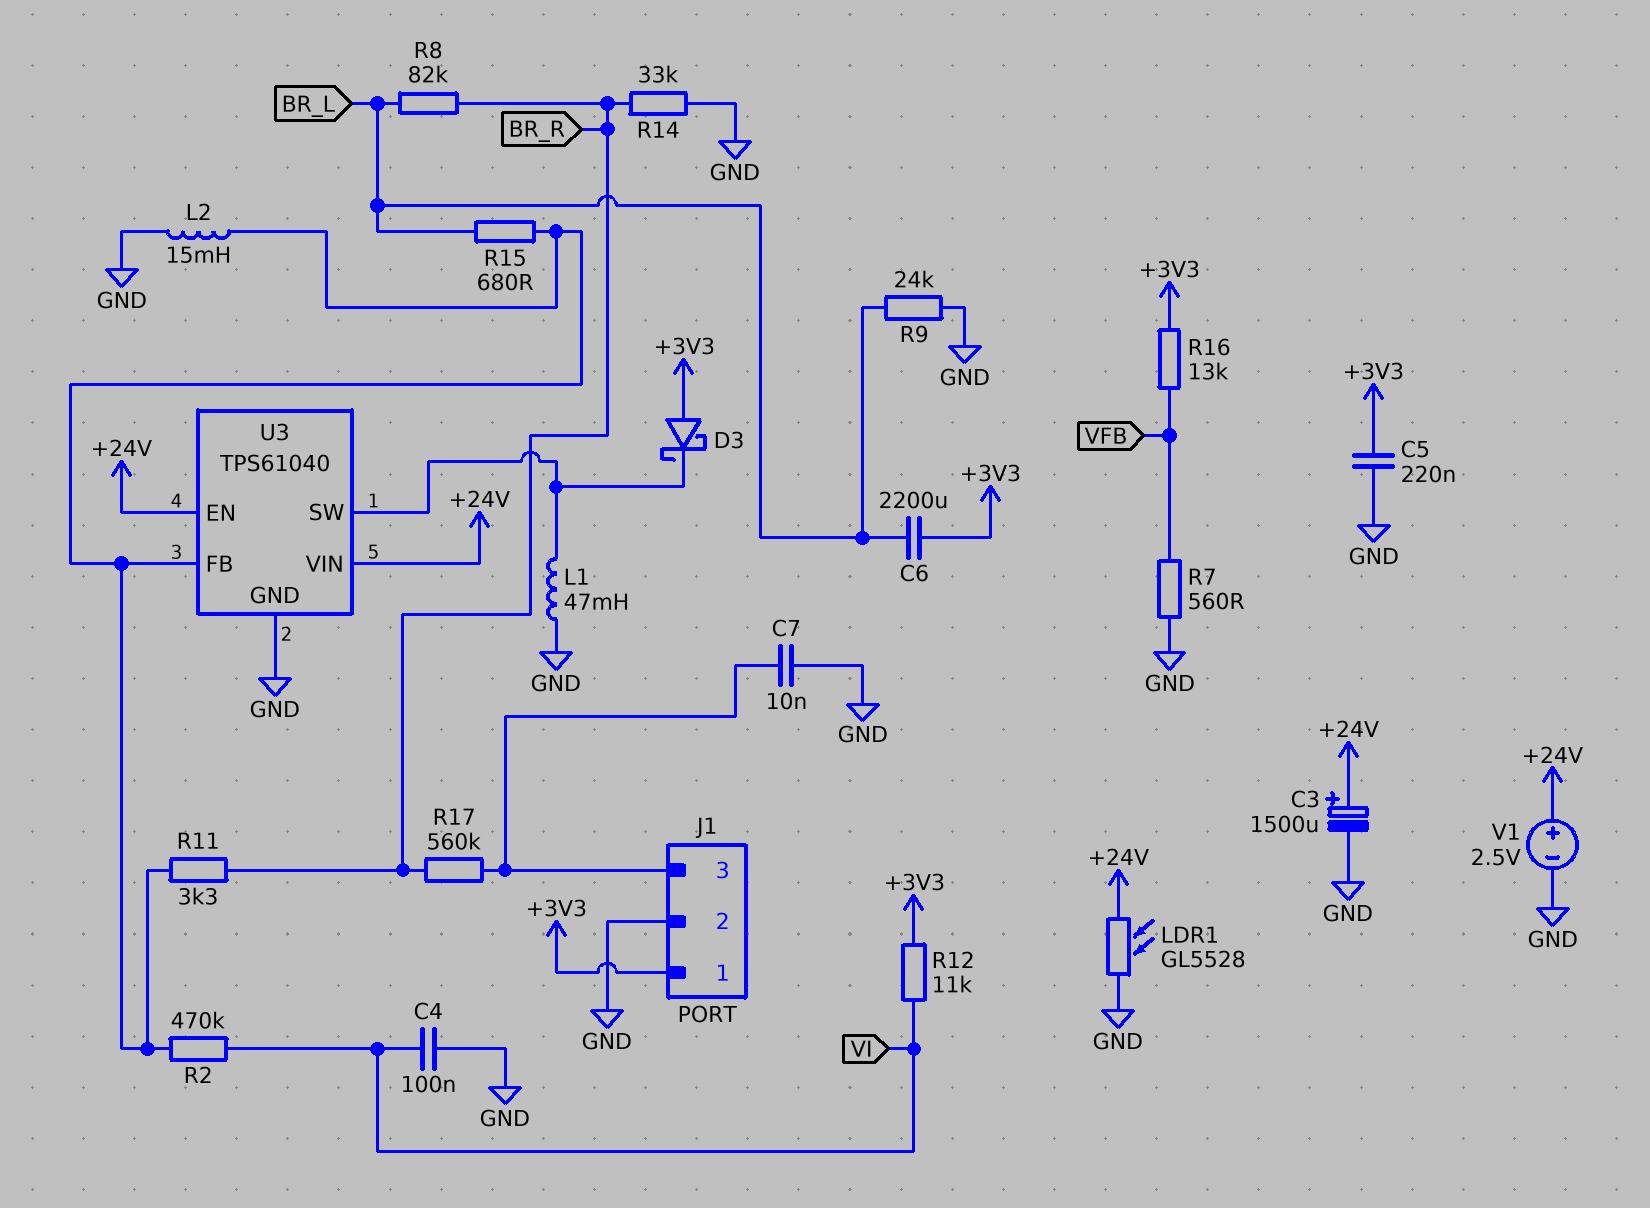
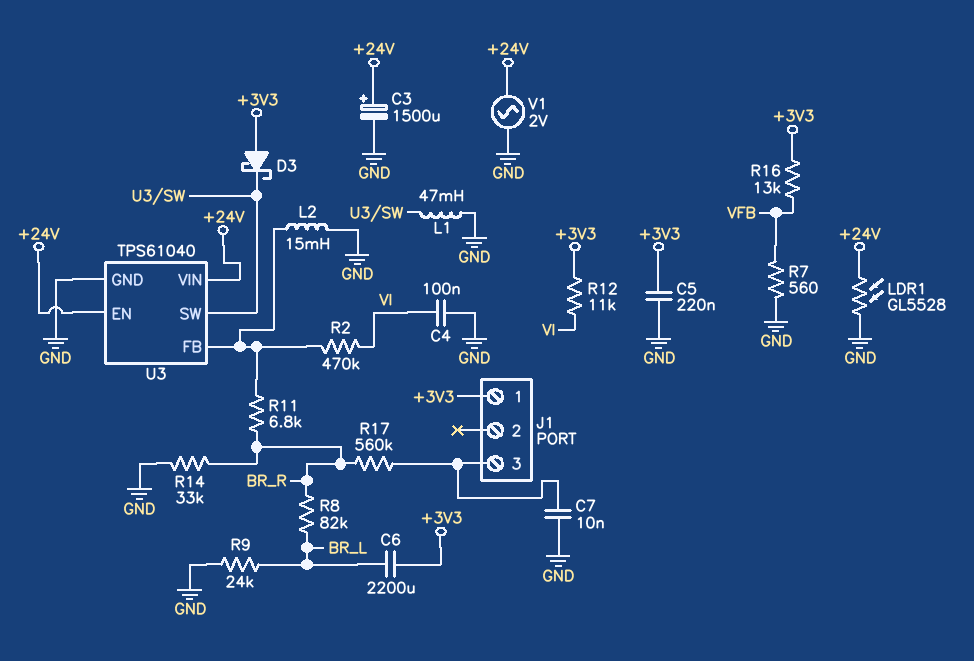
J1 pin 2: GND -> none
R11: 3.3k (BR_R, U3/FB) -> 6.8k (BR_R, U3/FB)
R15: 680 (BR_L, U3/FB) -> none
V1: 2.5V (plus +24V, minus GND) -> AC 2V (+24V, GND)

